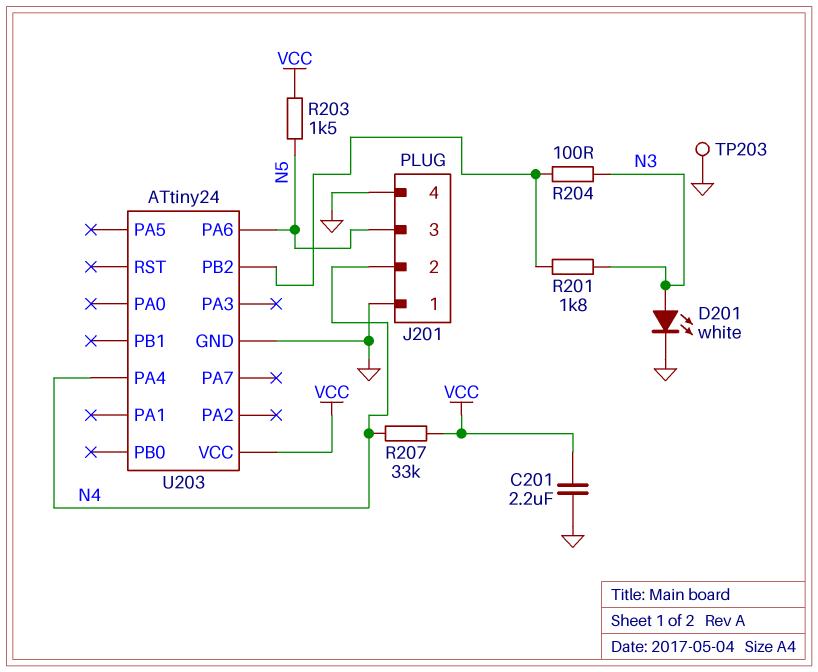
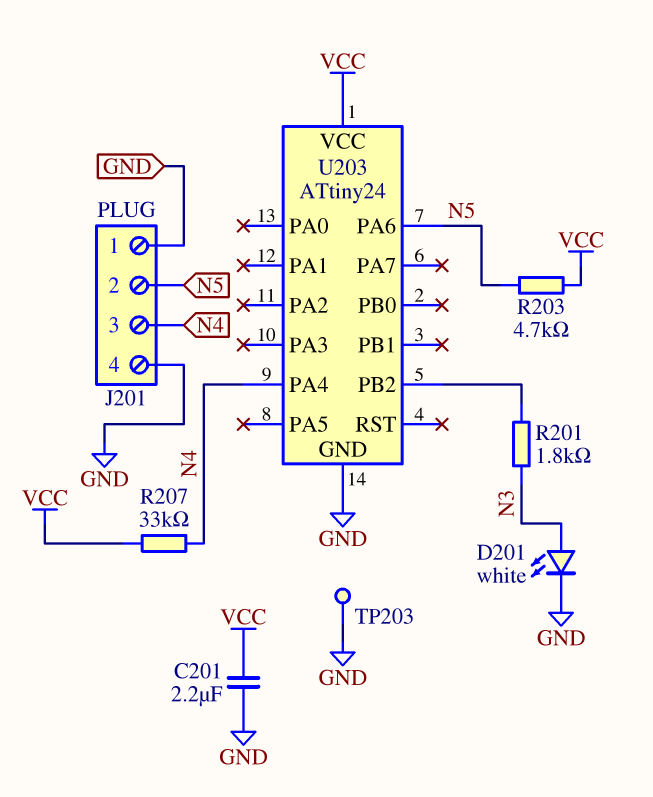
J201 pin 2: N4 -> N5
J201 pin 3: N5 -> N4
R203: 1.5k (N5, VCC) -> 4.7k (N5, VCC)
R204: 100 (N3, U203/PB2) -> none

